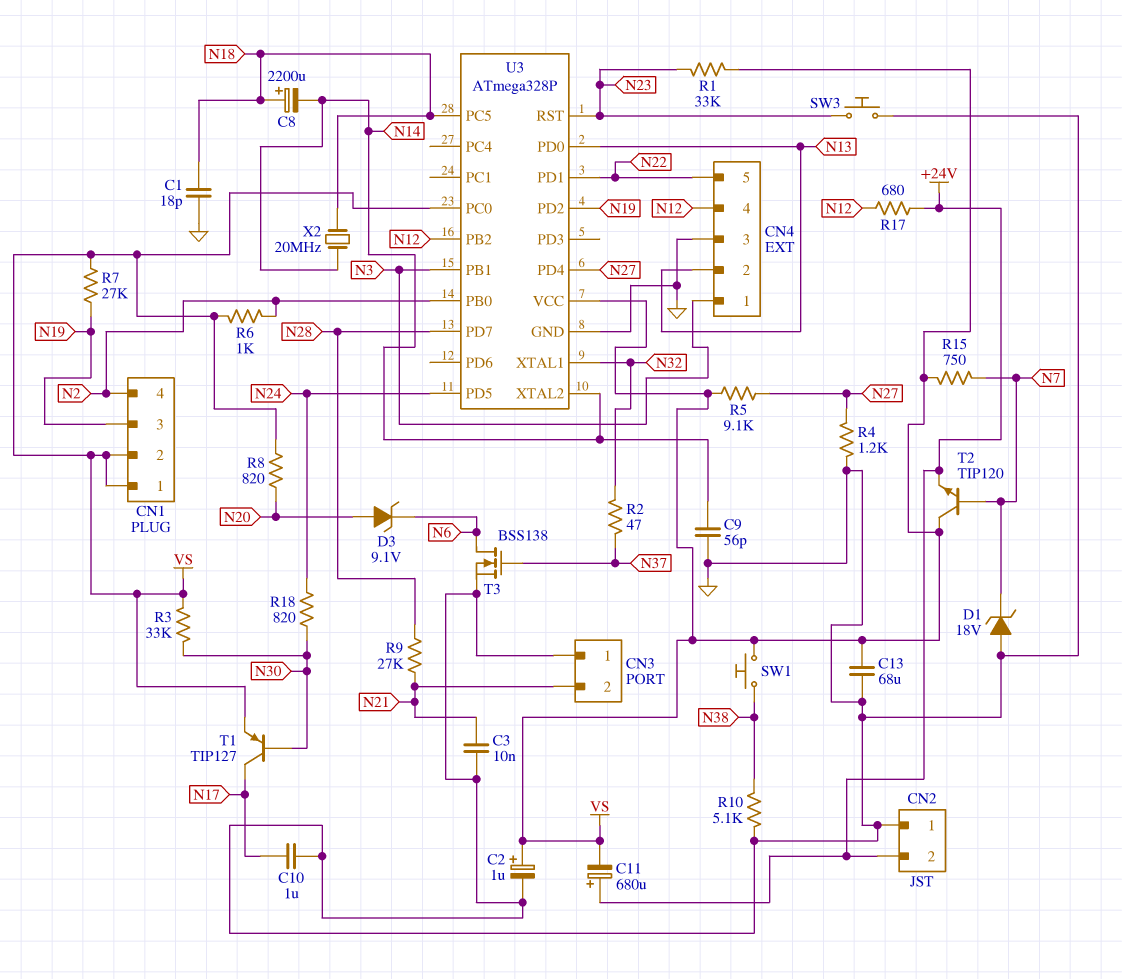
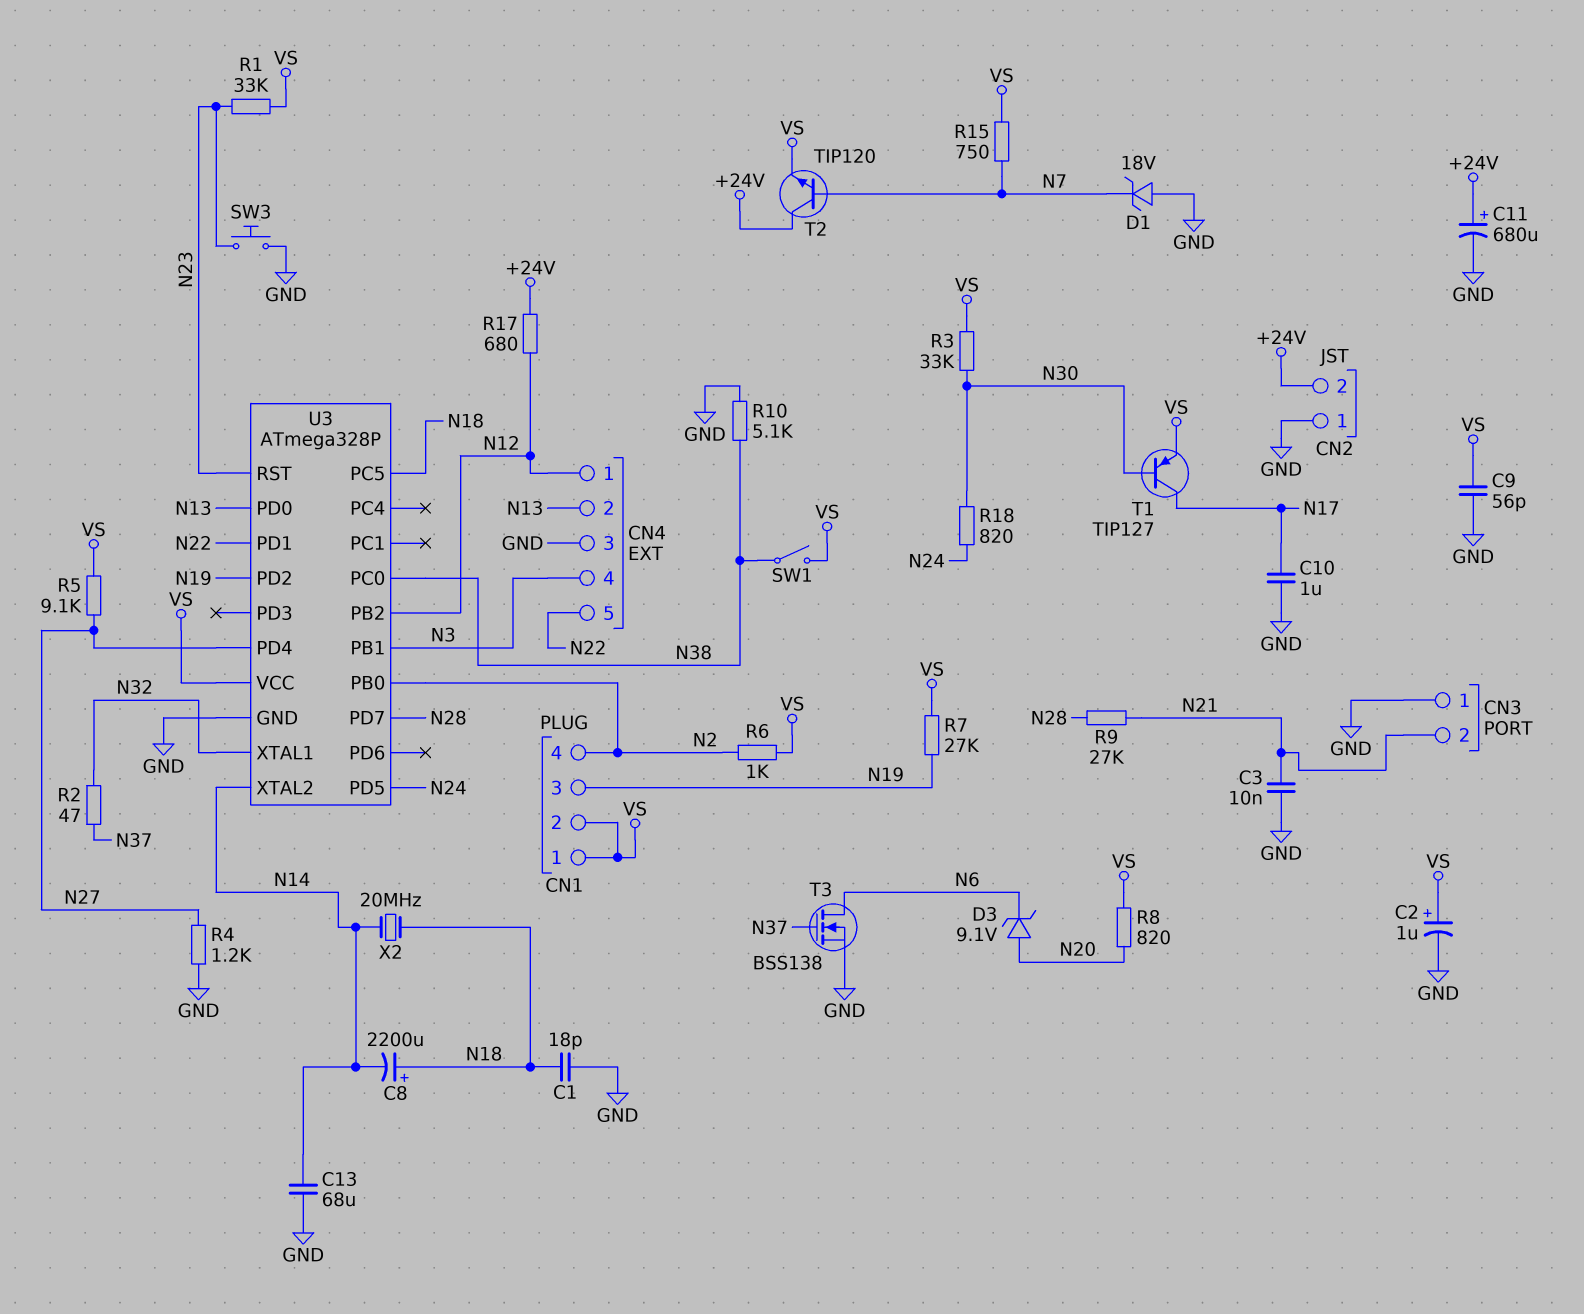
C9: 56pF (GND, N14) -> 56pF (GND, VS)
C11: 680uF (plus +24V, minus VS) -> 680uF (plus +24V, minus GND)
C13: 68uF (GND, VS) -> 68uF (GND, N14)
CN4 pin 1: N3 -> N12
CN4 pin 4: N12 -> N3
SW1: button (N38, VS) -> switch (N38, VS)
T2: NPN TIP120 (B N7, C VS, E +24V) -> NPN TIP120 (B N7, C +24V, E VS)
U3 pin PC0: VS -> N38

